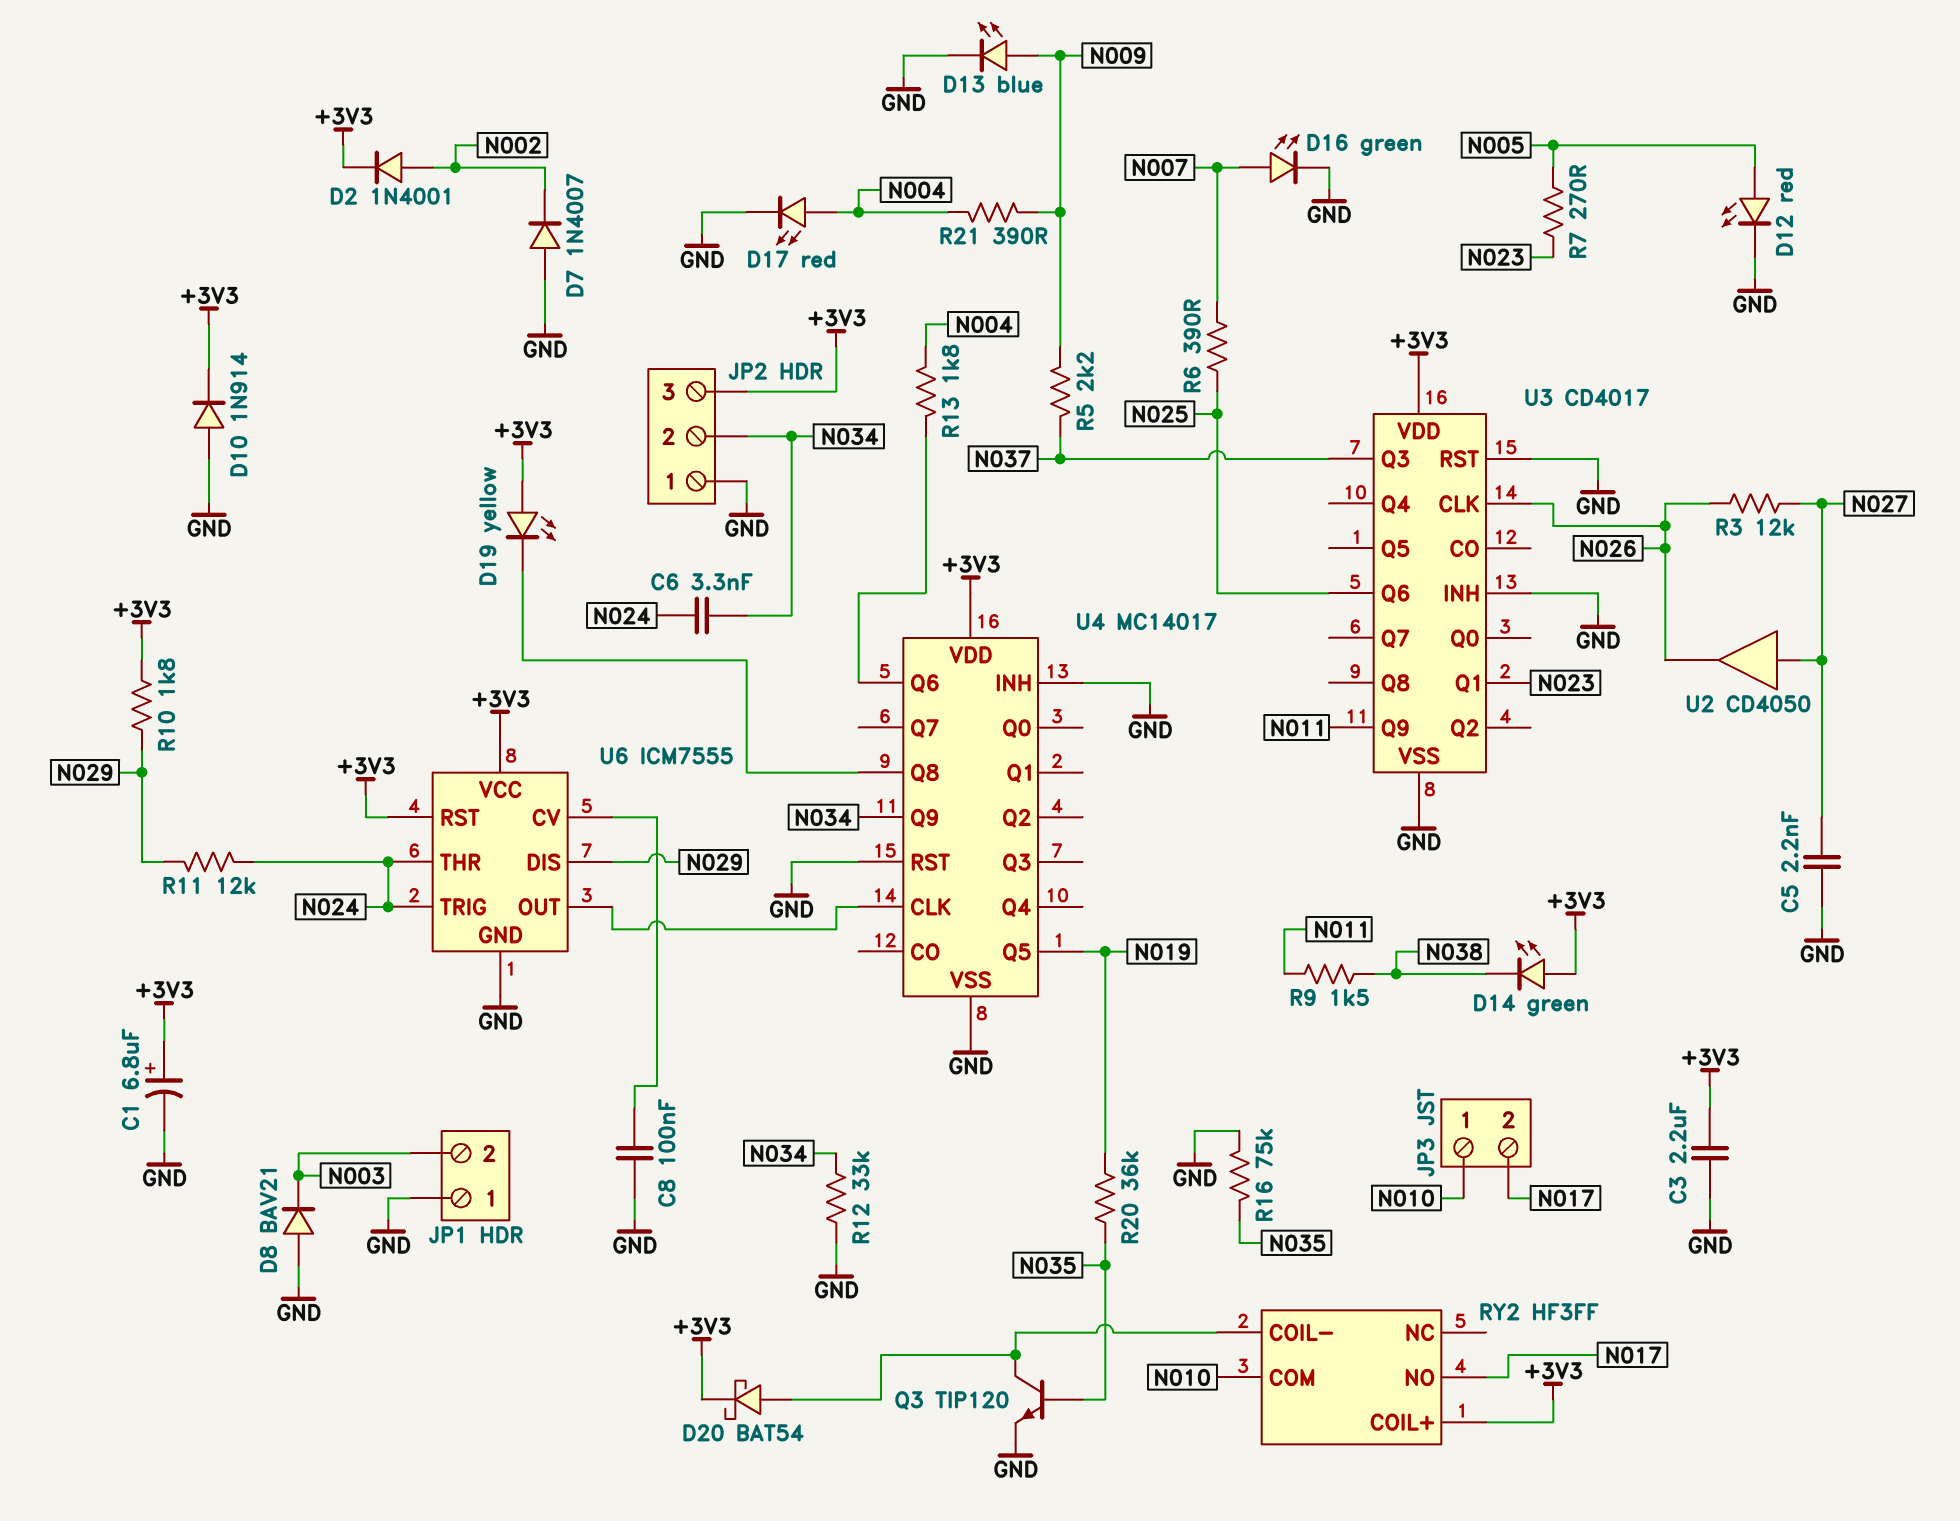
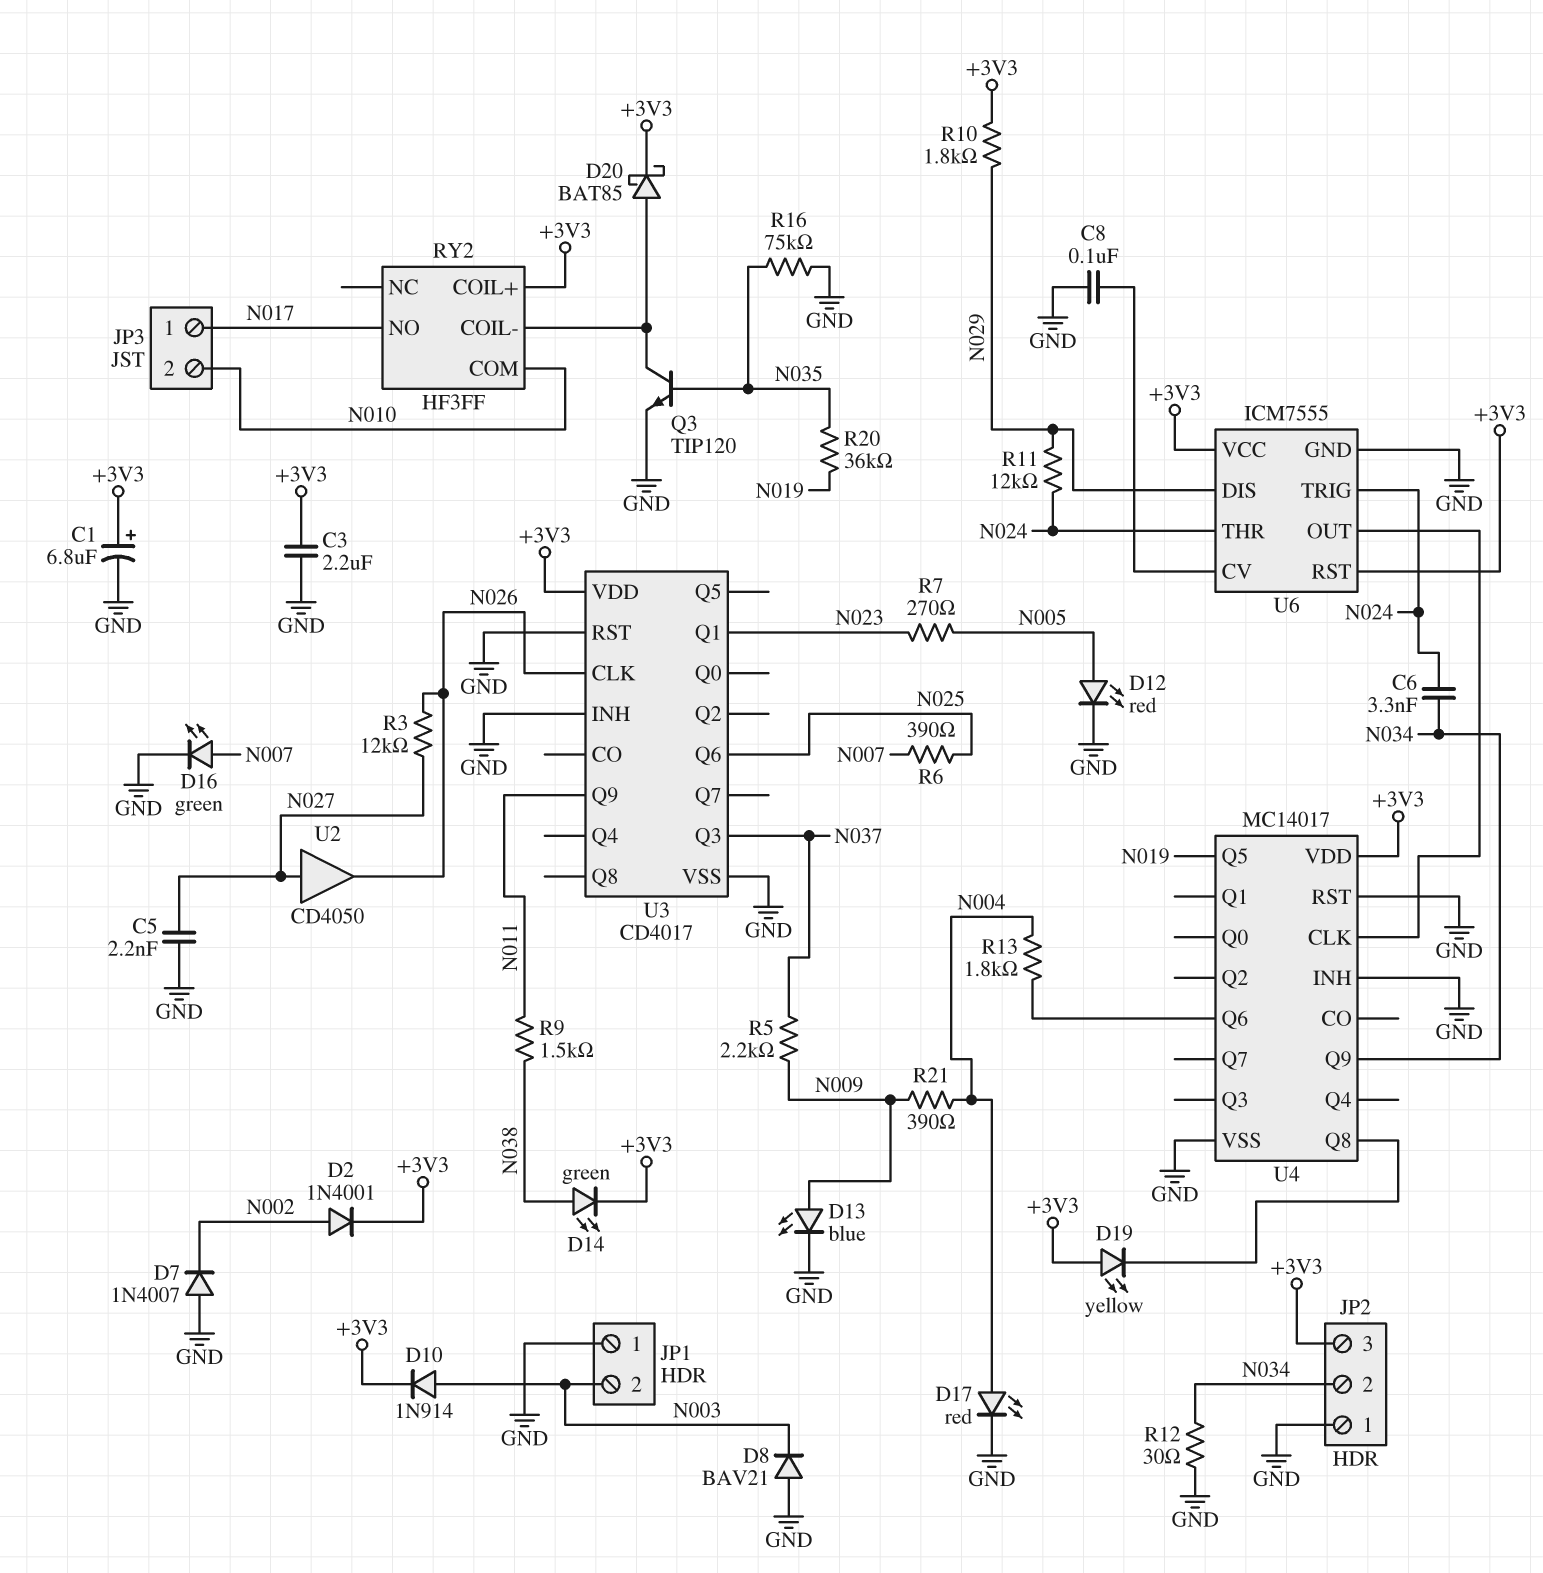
D10: diode 1N914 (A GND, K +3V3) -> diode 1N914 (A N003, K +3V3)
D14: LED green (A +3V3, K N038) -> LED green (A N038, K +3V3)
D20: schottky BAT54 (A RY2/COIL-, K +3V3) -> schottky BAT85 (A RY2/COIL-, K +3V3)
JP3 pin 1: N010 -> N017
JP3 pin 2: N017 -> N010
R12: 33k (GND, N034) -> 30 (GND, N034)

